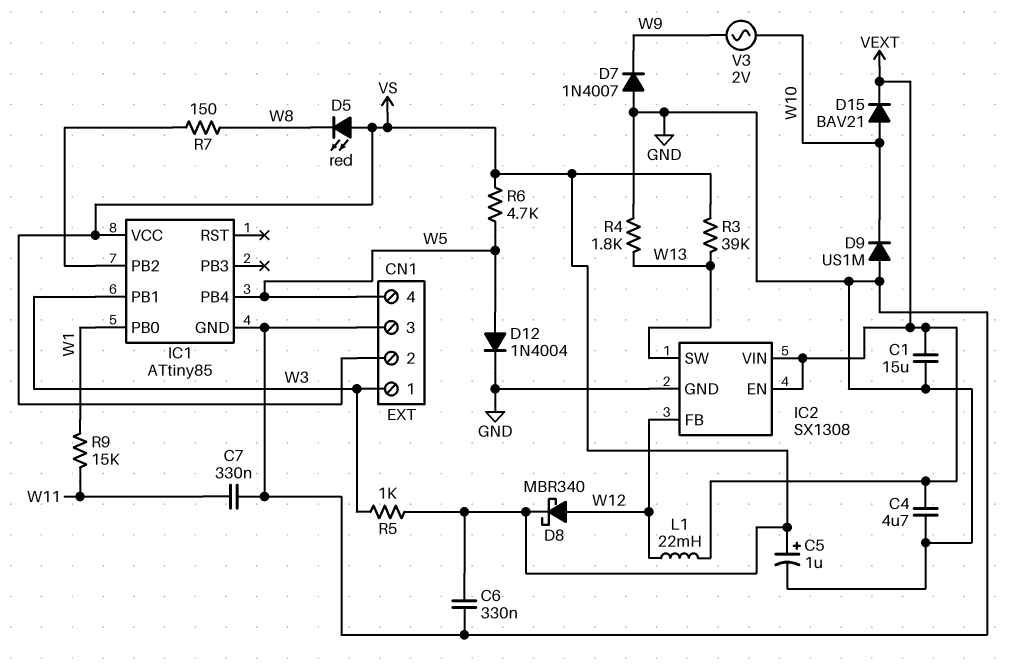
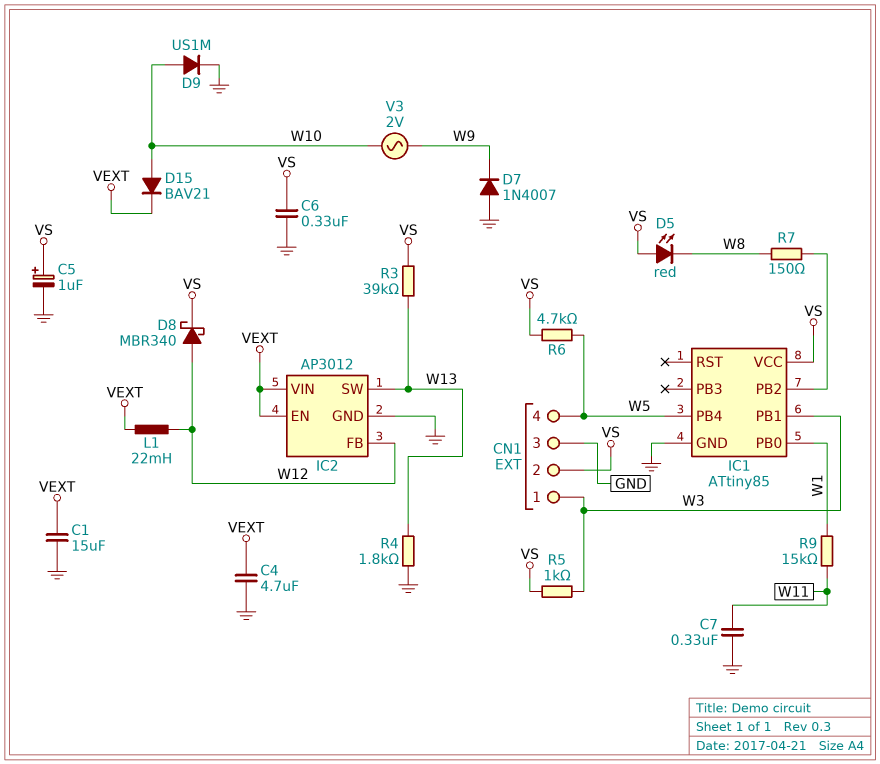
D9: diode US1M (A GND, K W10) -> diode US1M (A W10, K GND)
D12: diode 1N4004 (A W5, K GND) -> none
IC2: SX1308 -> AP3012

